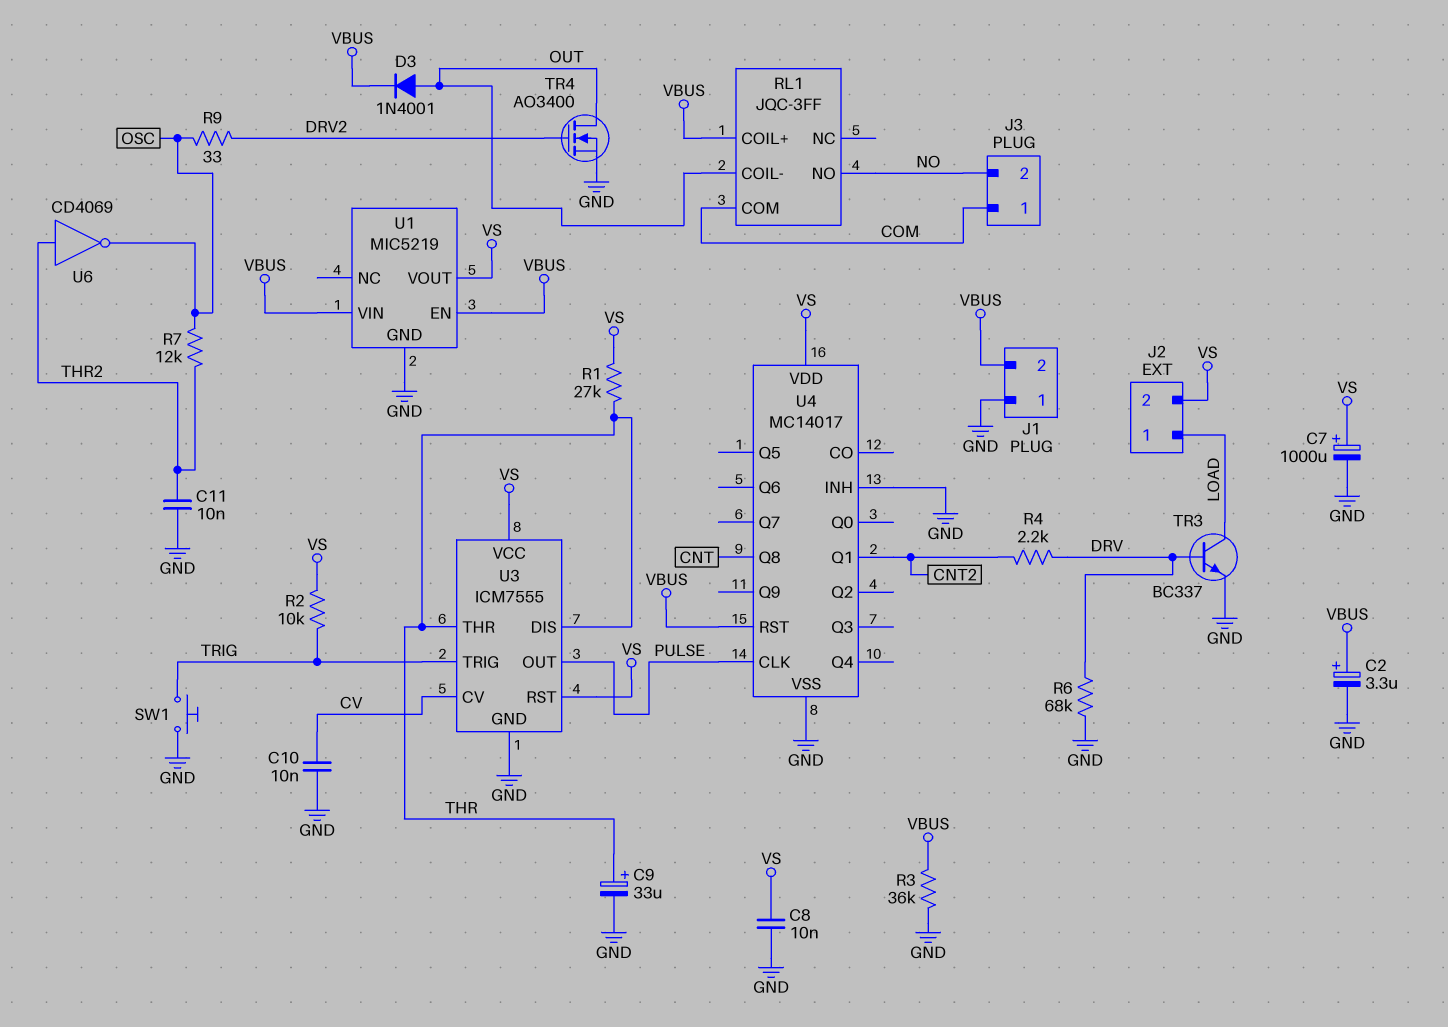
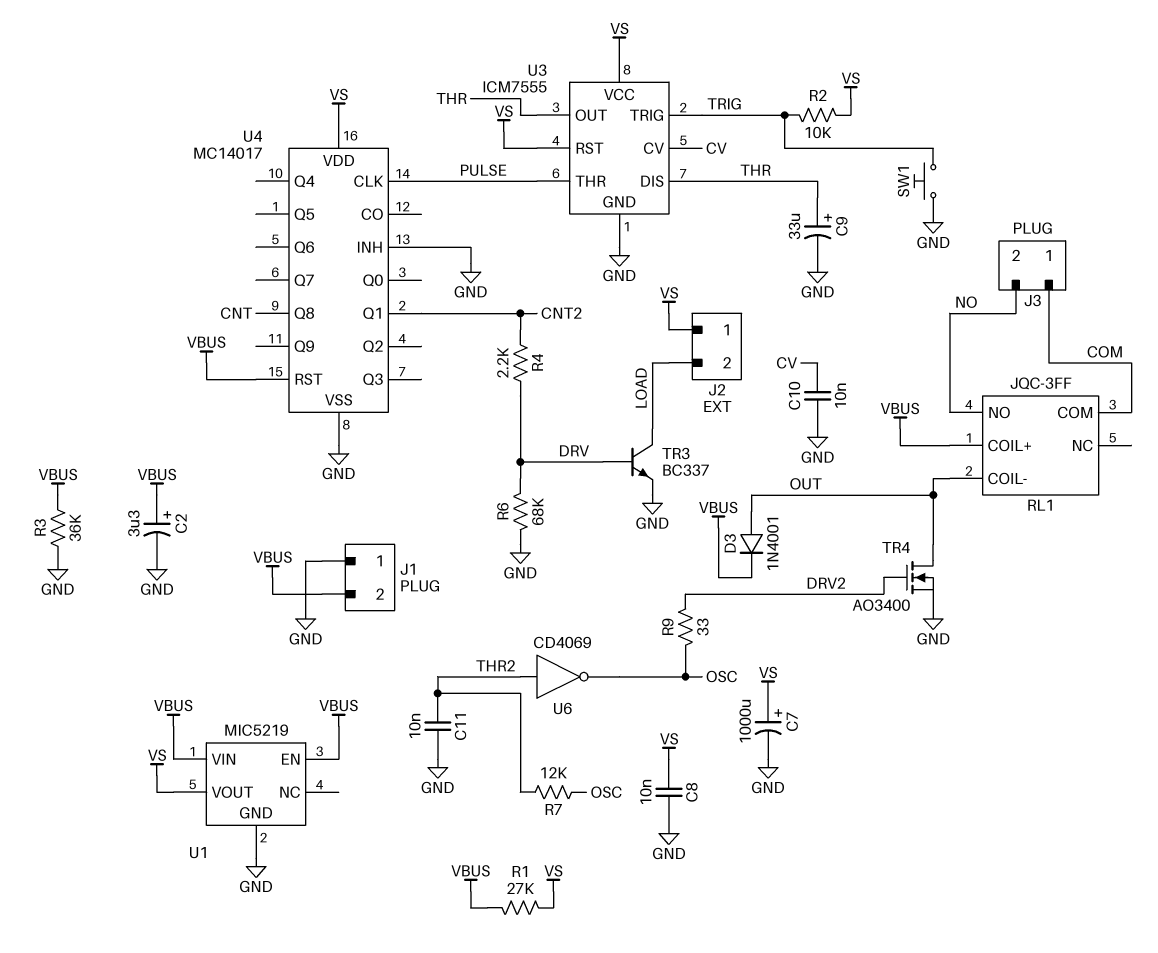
J2 pin 1: LOAD -> VS
J2 pin 2: VS -> LOAD
R1: 27k (THR, VS) -> 27k (VBUS, VS)
U3 pin OUT: PULSE -> THR
U3 pin THR: THR -> PULSE

